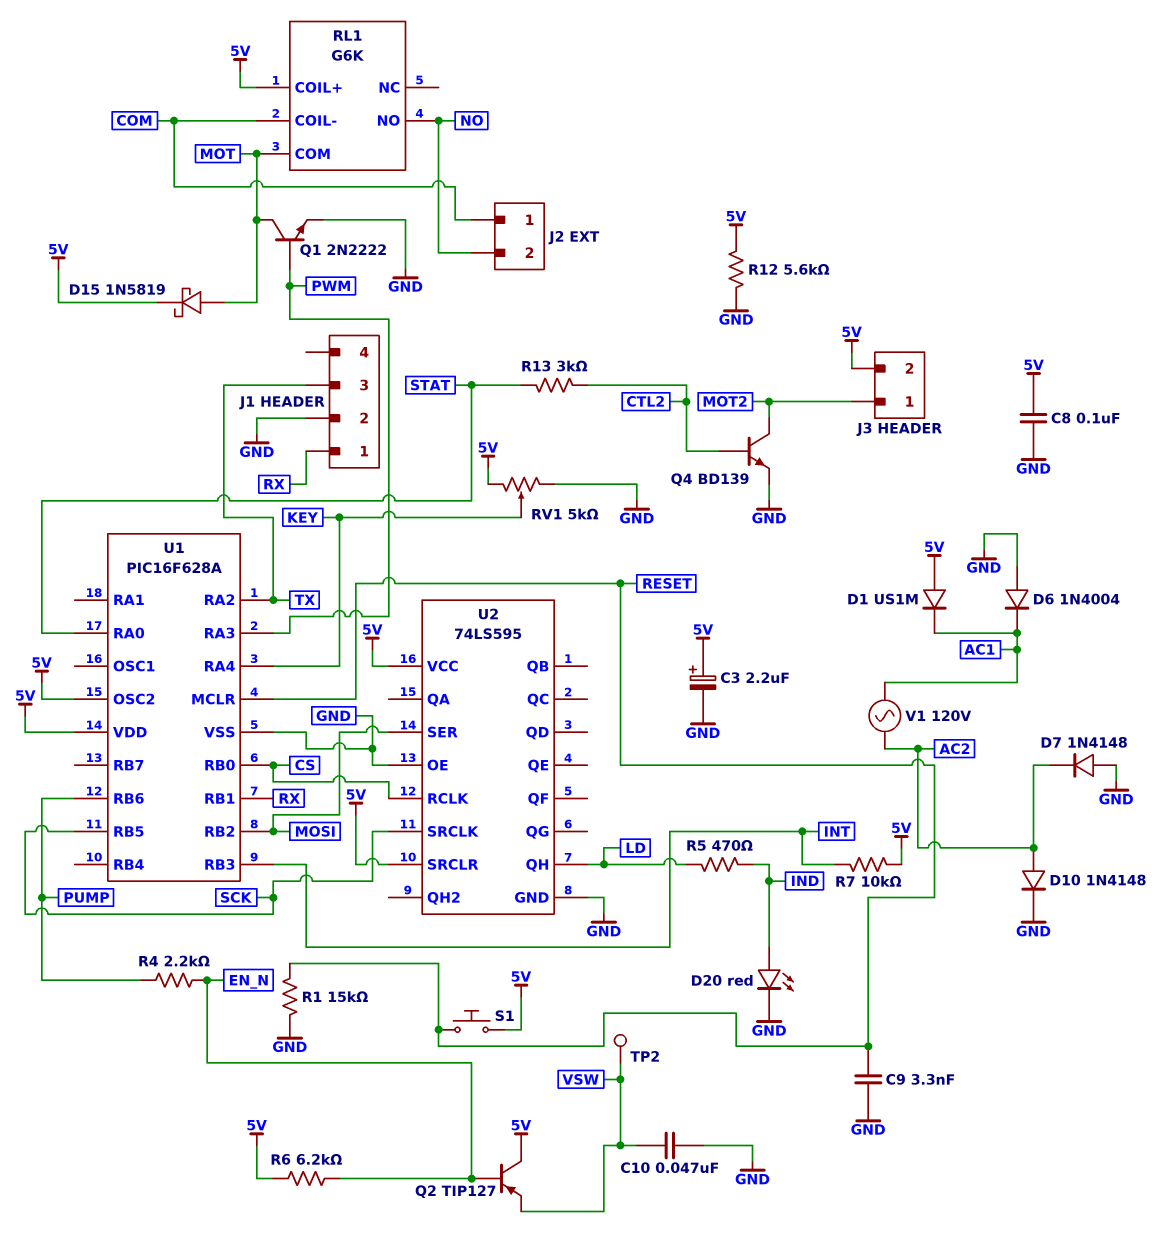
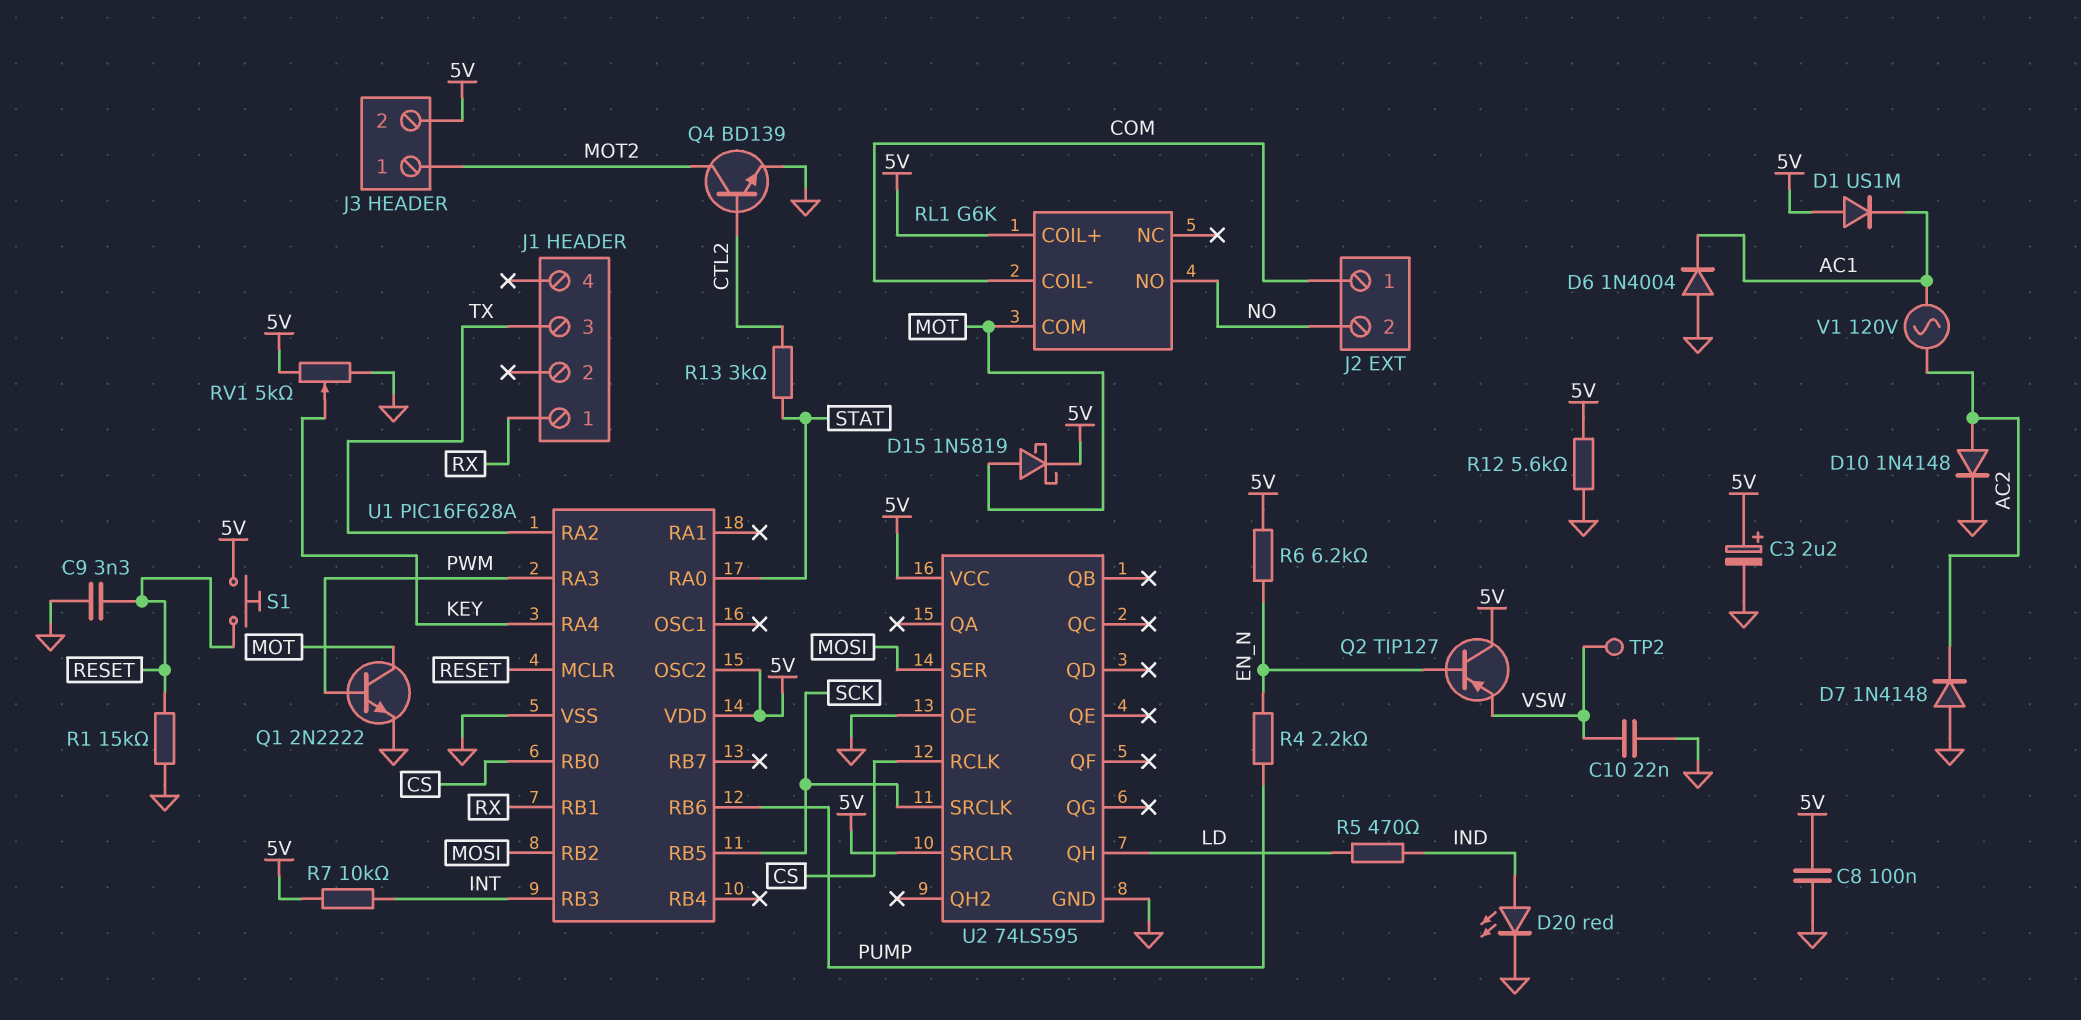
C10: 47nF (GND, VSW) -> 22nF (GND, VSW)
J1 pin 2: GND -> none

